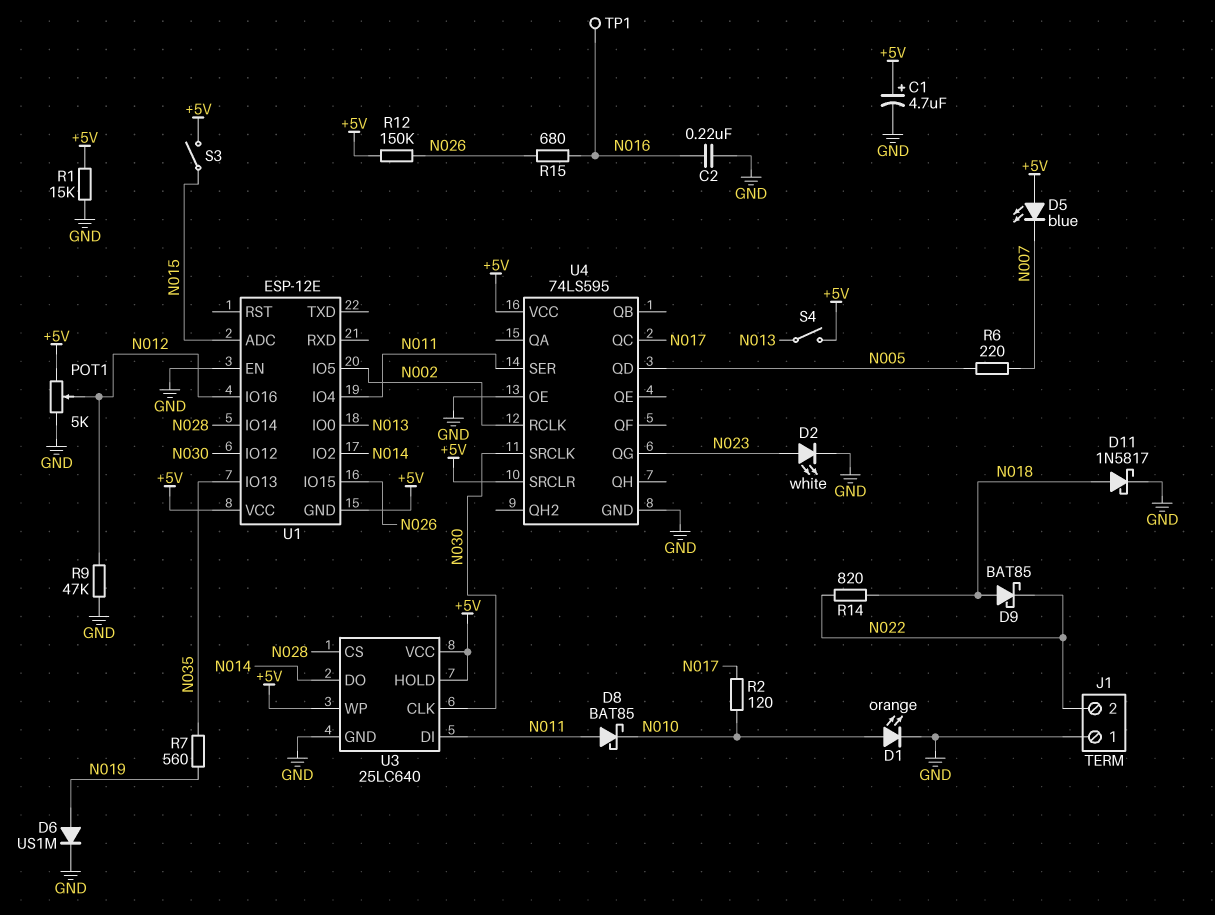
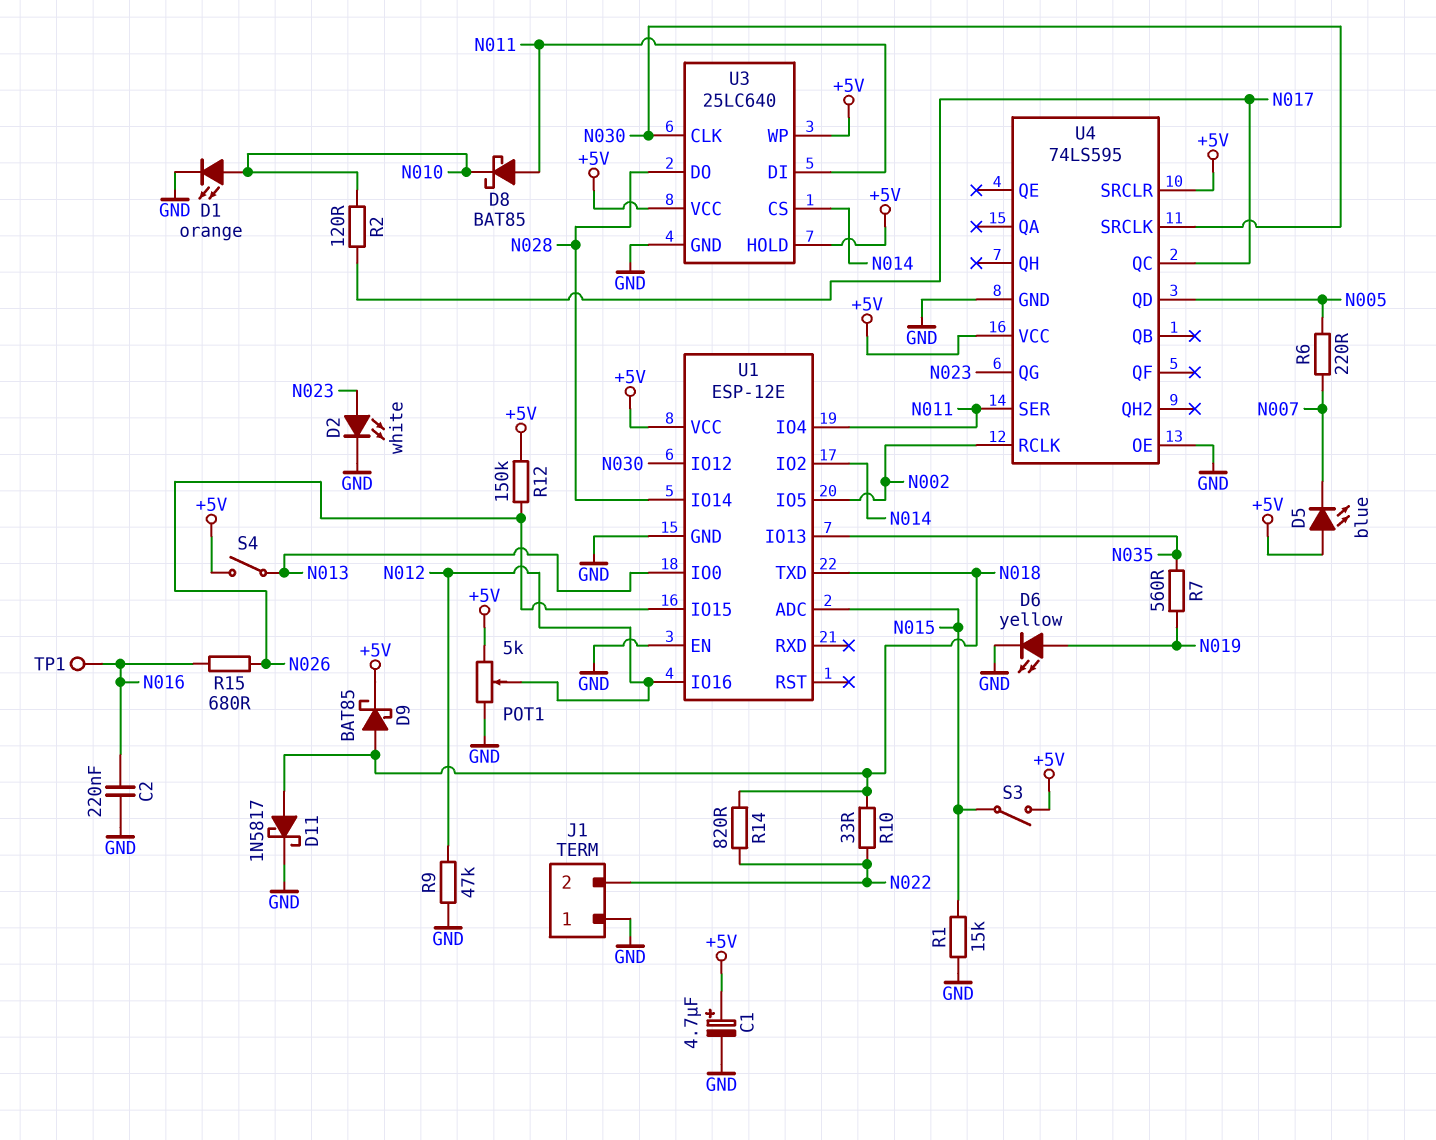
D6: diode US1M (A N019, K GND) -> LED yellow (A N019, K GND)
D9: schottky BAT85 (A N018, K N022) -> schottky BAT85 (A N018, K +5V)
R1: 15k (+5V, GND) -> 15k (GND, N015)
R10: none -> 33 (N018, N022)
U1 pin GND: +5V -> GND
U1 pin TXD: none -> N018
U3 pin CS: N028 -> N014
U3 pin DO: N014 -> N028

